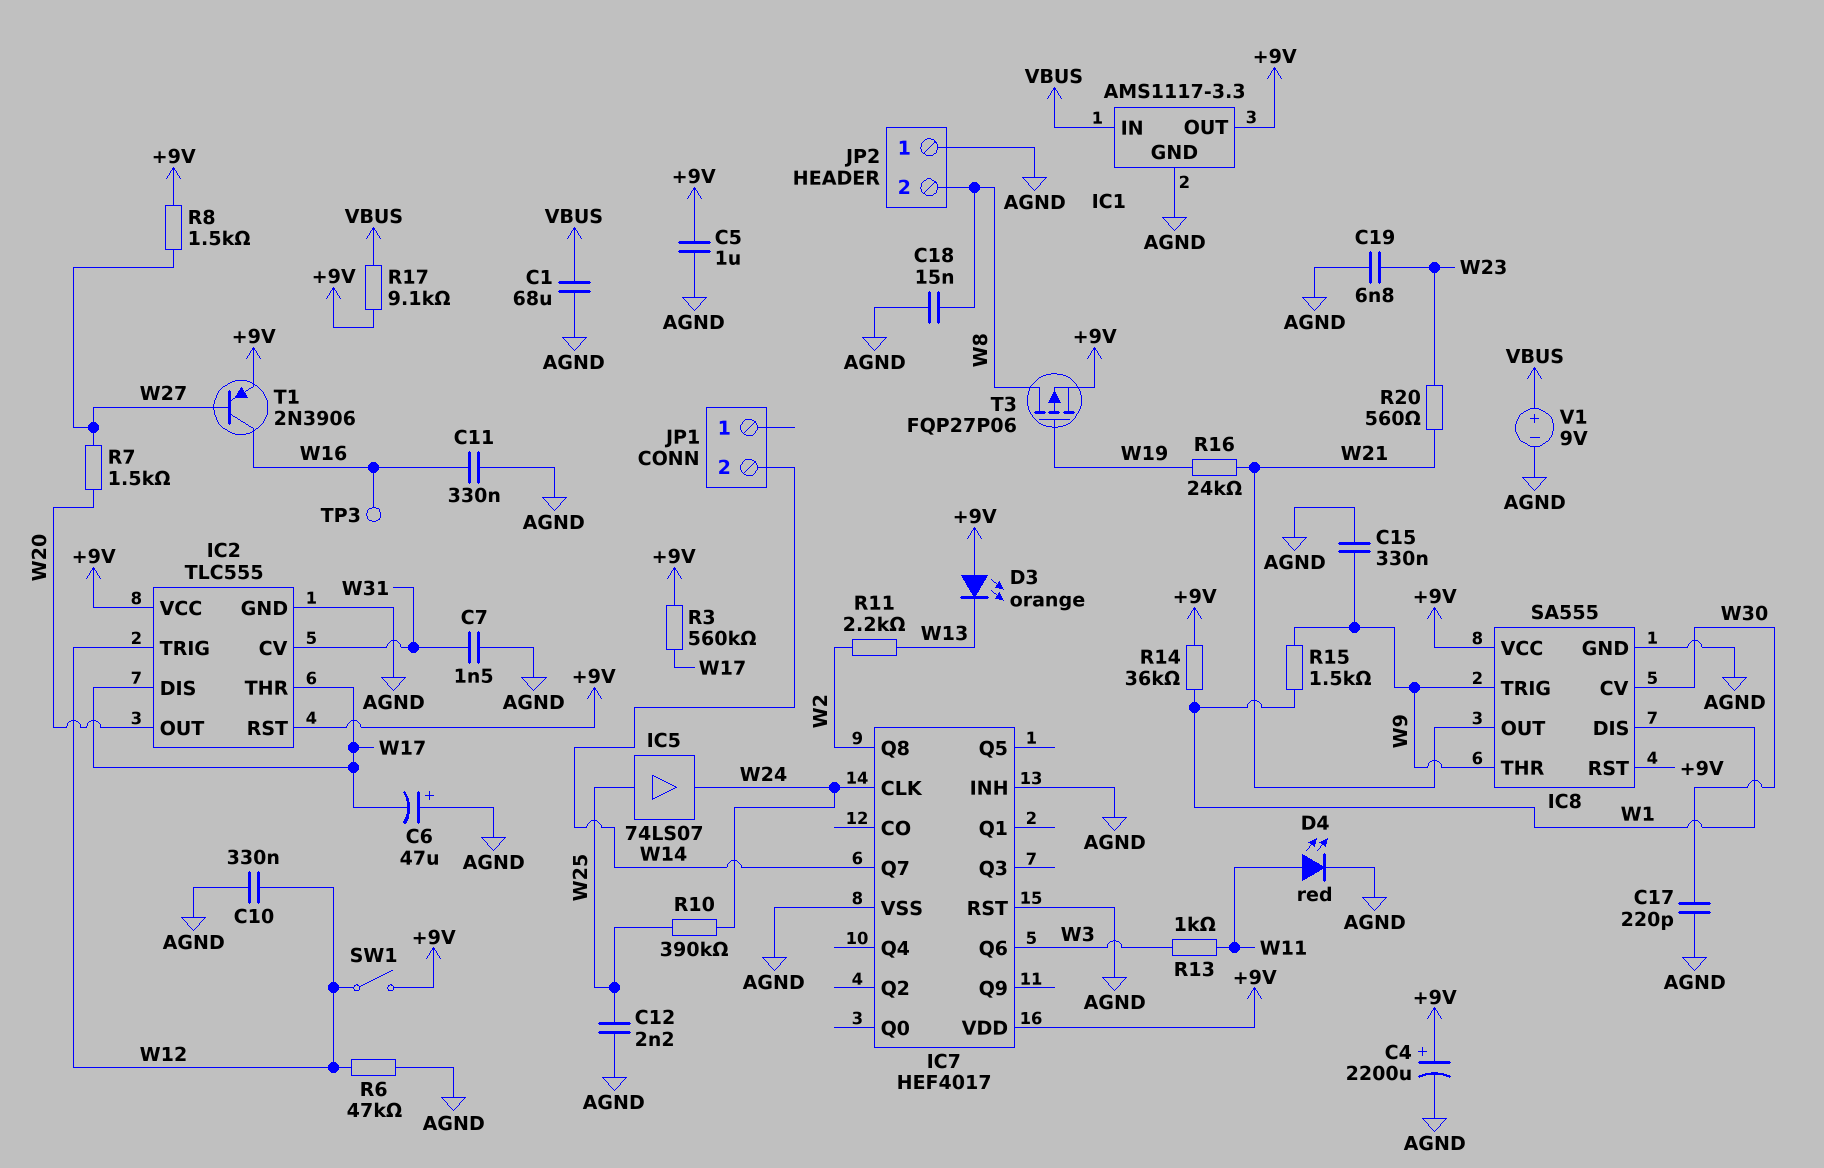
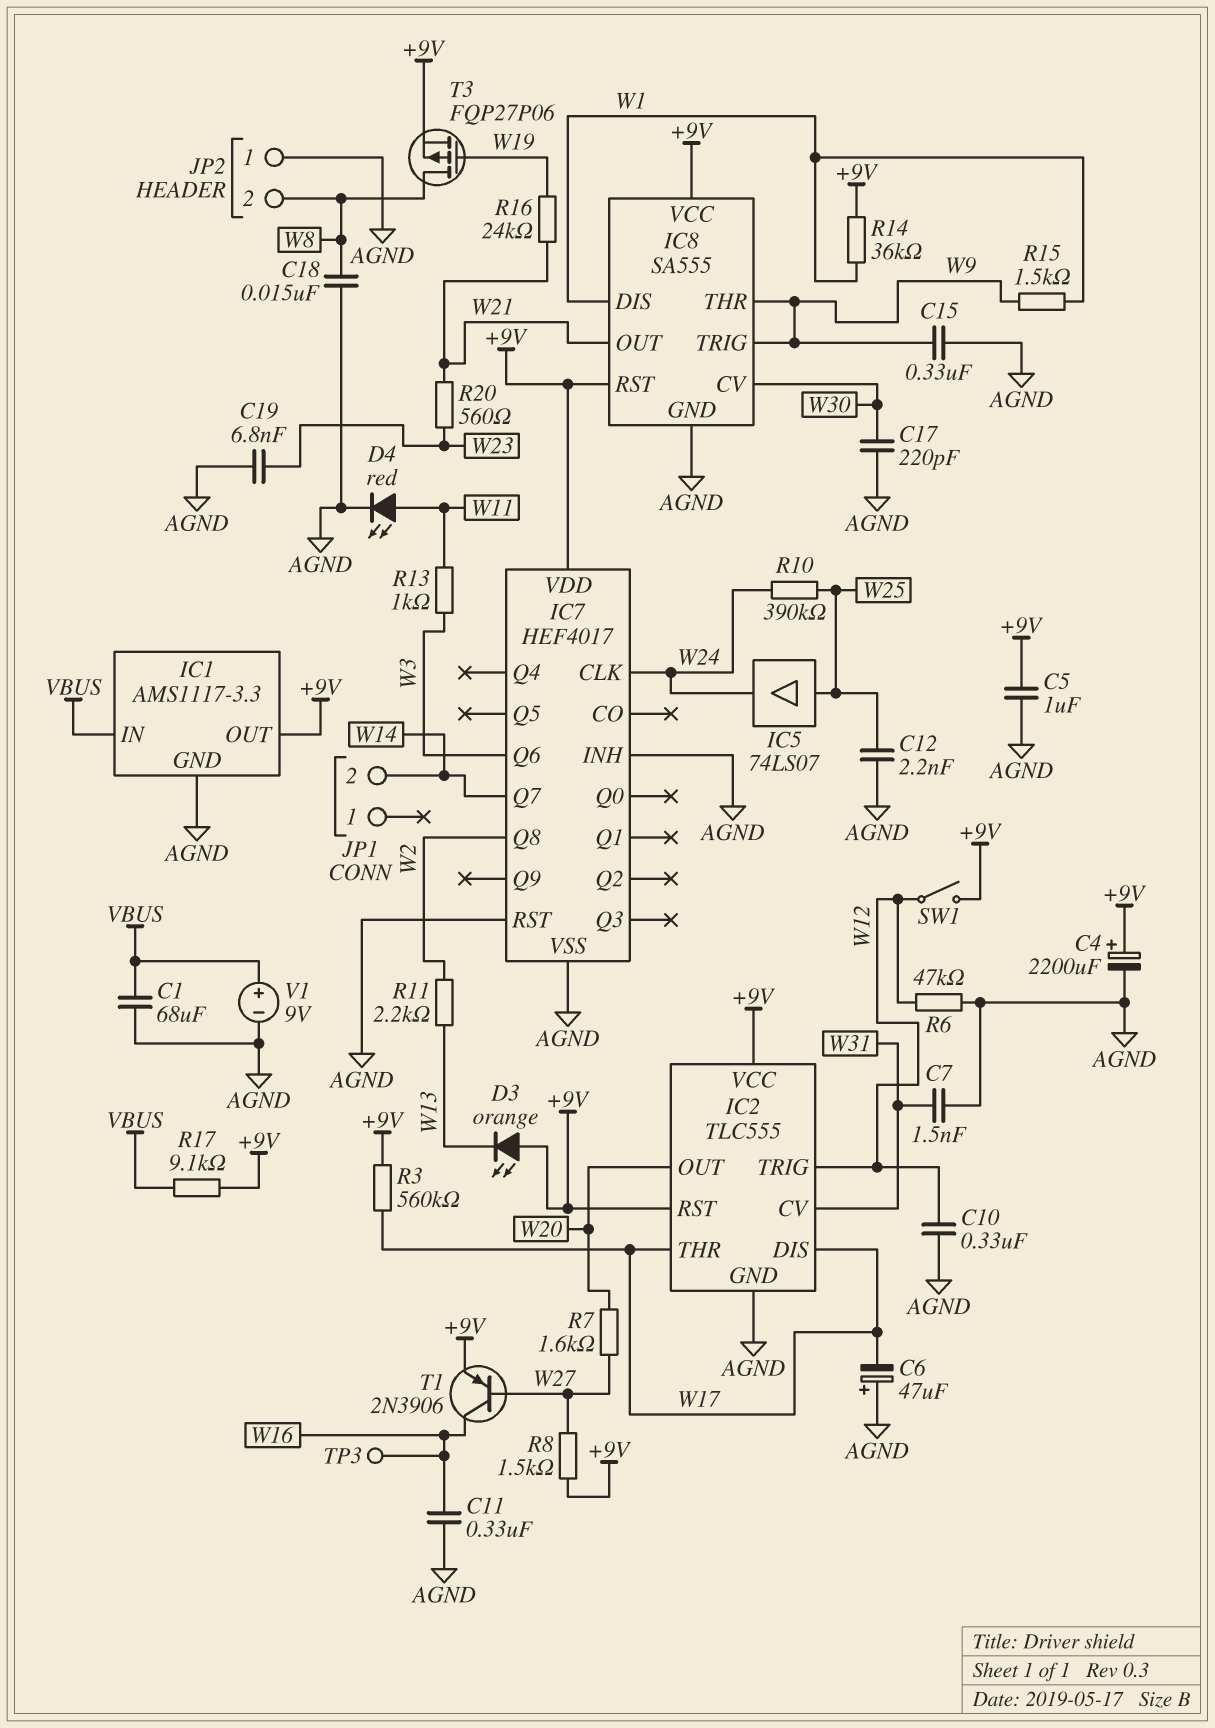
R7: 1.5k (W20, W27) -> 1.6k (W20, W27)

